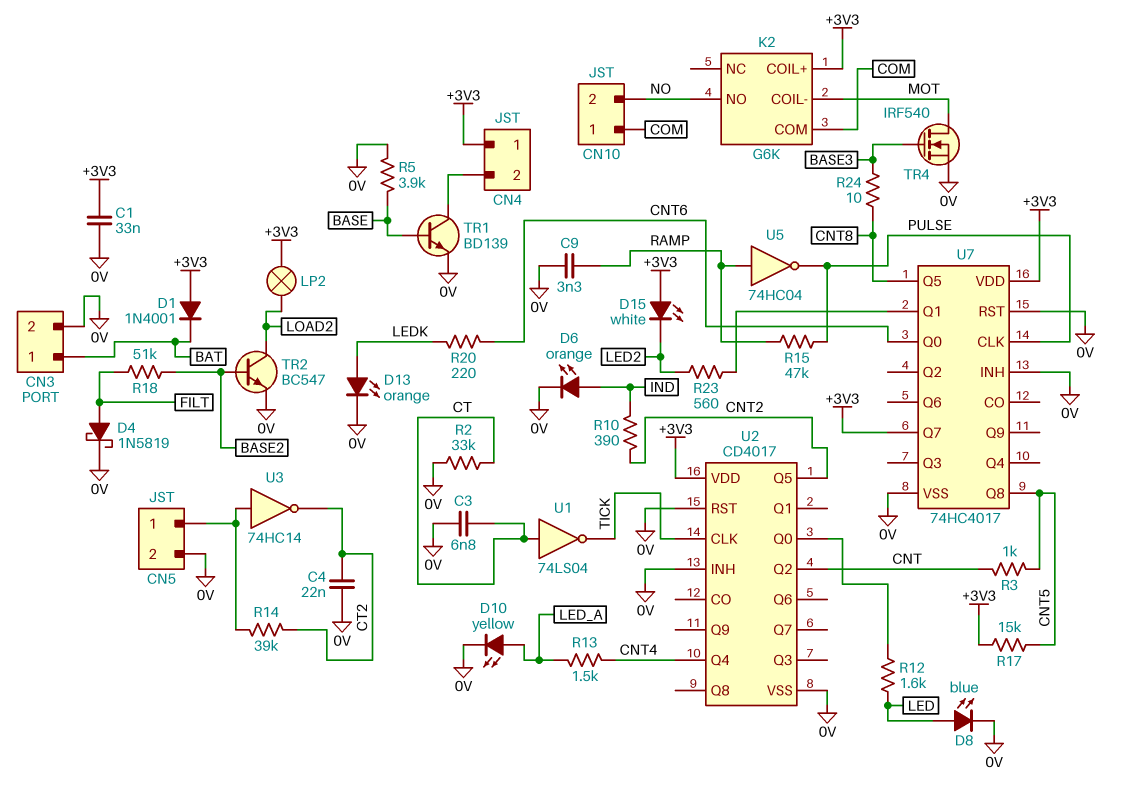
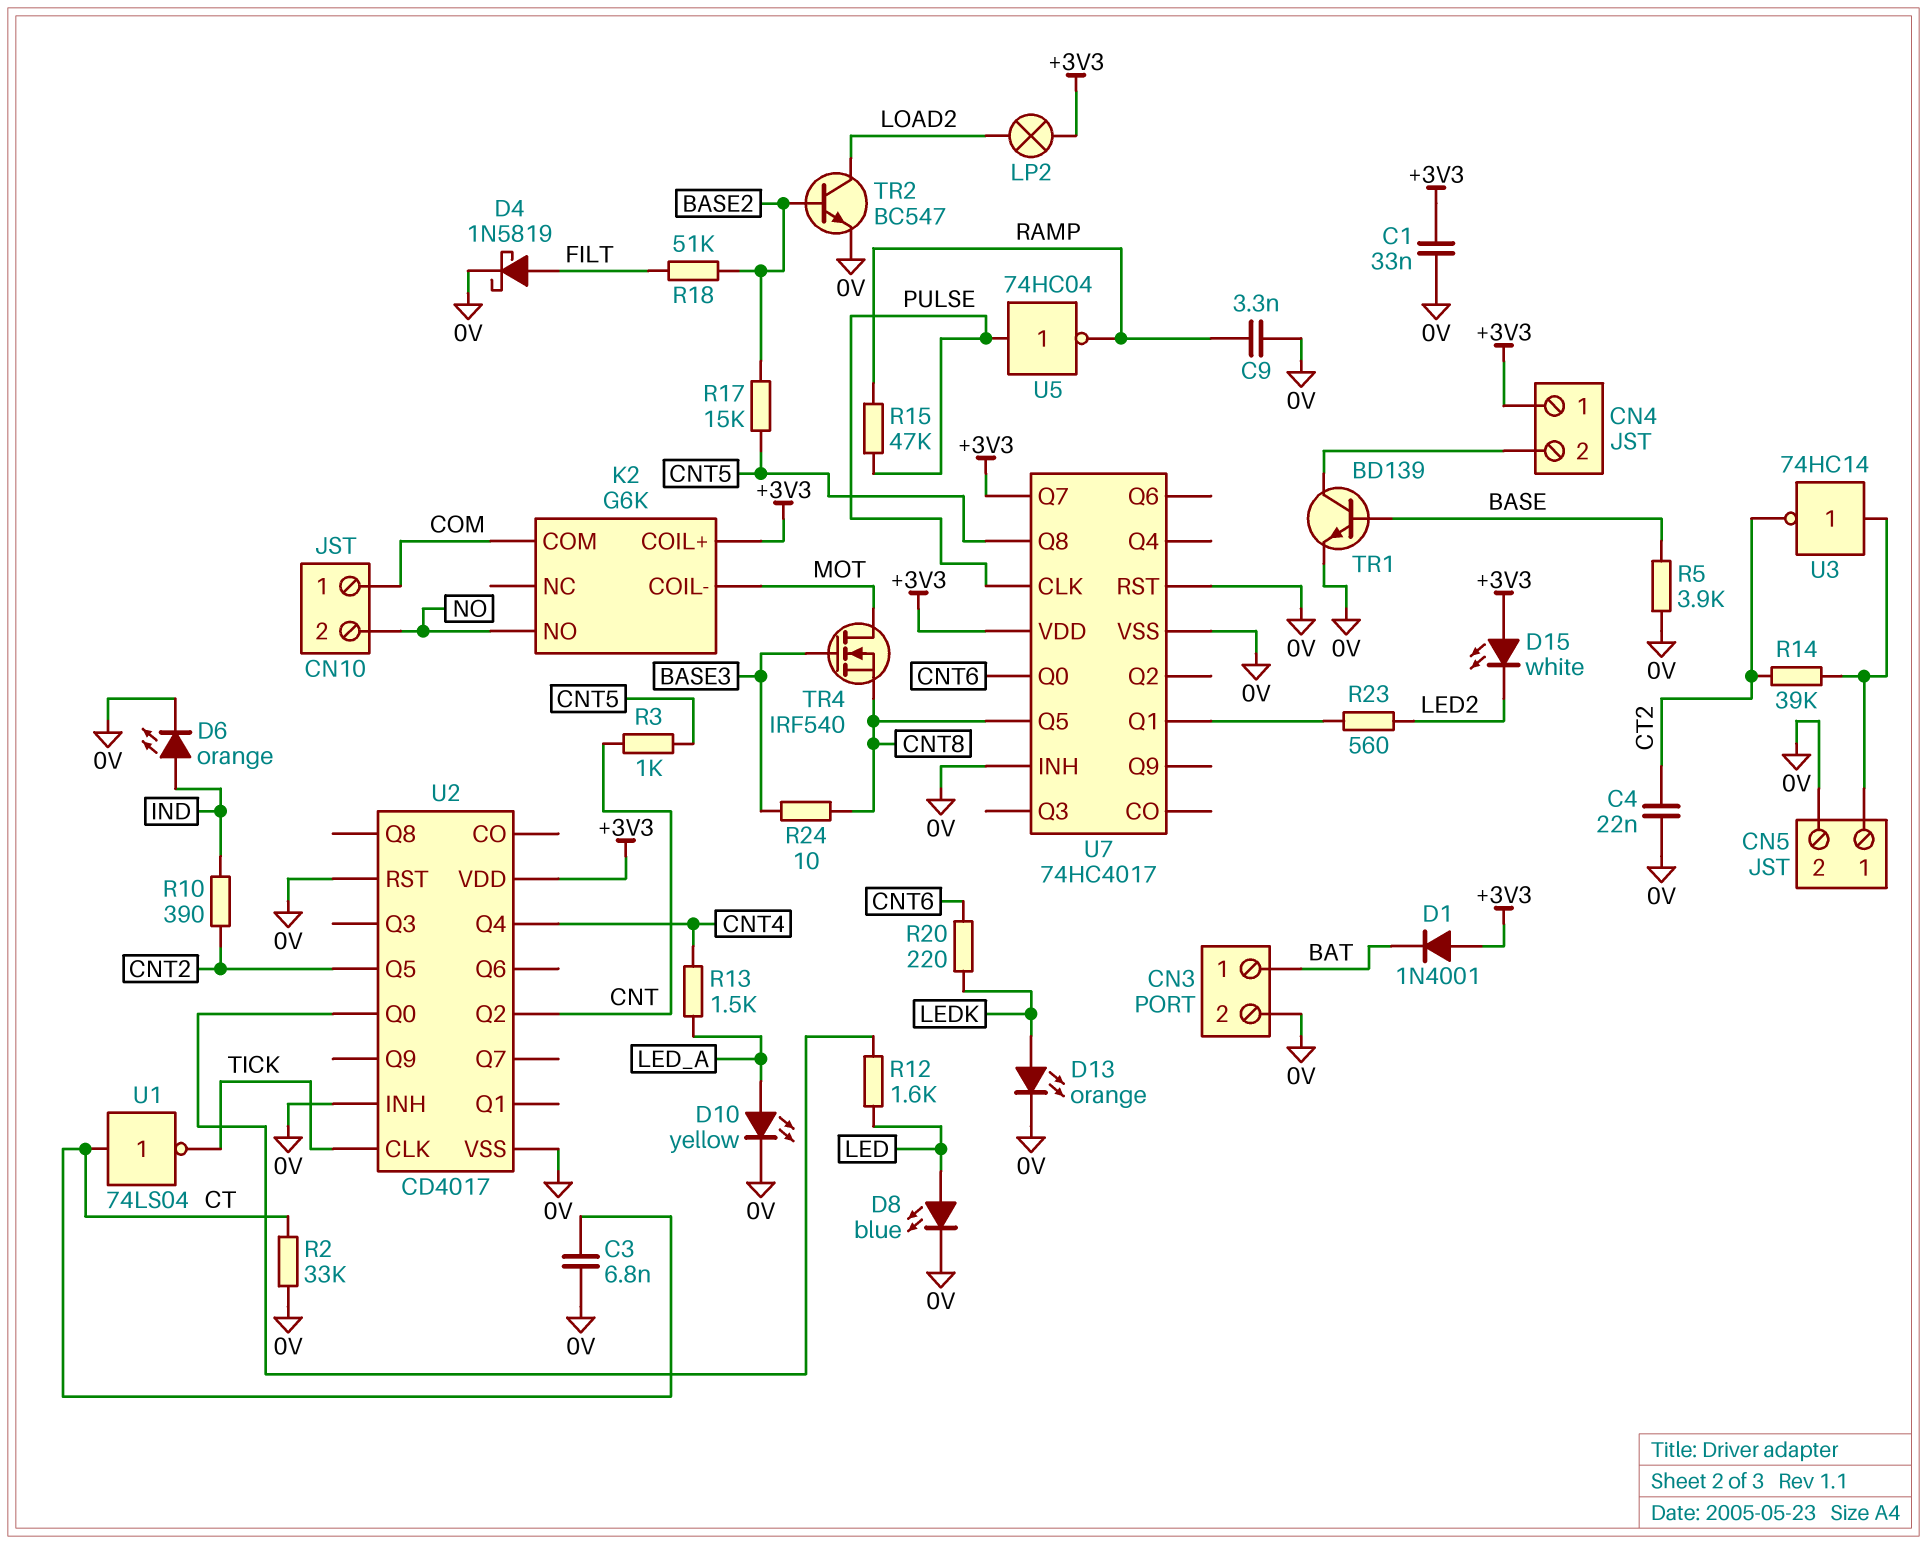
R17: 15k (+3V3, CNT5) -> 15k (BASE2, CNT5)
TR4: NMOS IRF540 (G BASE3, D MOT, S 0V) -> NMOS IRF540 (G BASE3, D MOT, S CNT8)
U5: NOT 74HC04 (in RAMP, out PULSE) -> NOT 74HC04 (in PULSE, out RAMP)

